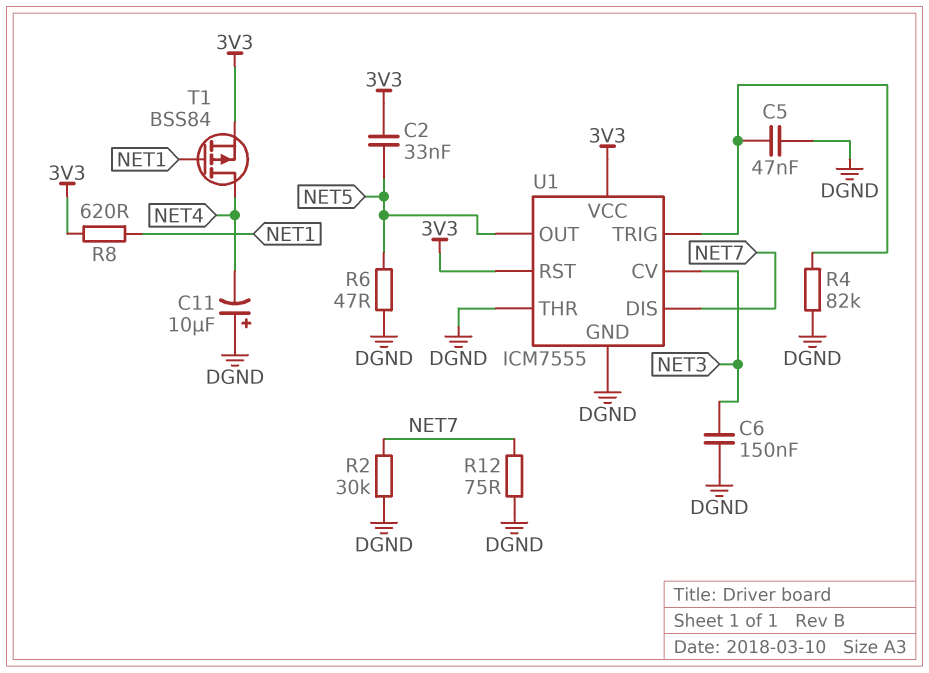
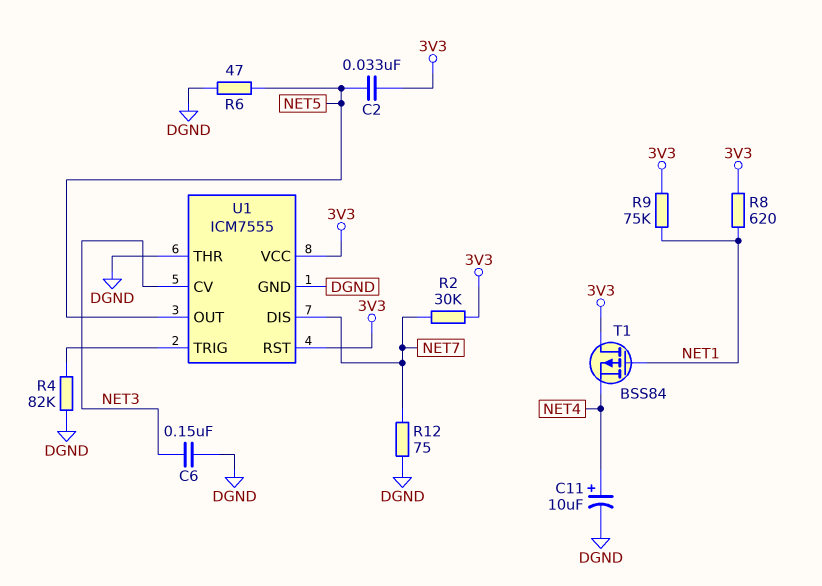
C5: 47nF (DGND, U1/TRIG) -> none
C11: 10uF (plus DGND, minus NET4) -> 10uF (plus NET4, minus DGND)
R2: 30k (DGND, NET7) -> 30k (3V3, NET7)
R9: none -> 75k (3V3, NET1)
T1: PMOS BSS84 (G NET1, D NET4, S 3V3) -> PMOS BSS84 (G NET1, D 3V3, S NET4)

